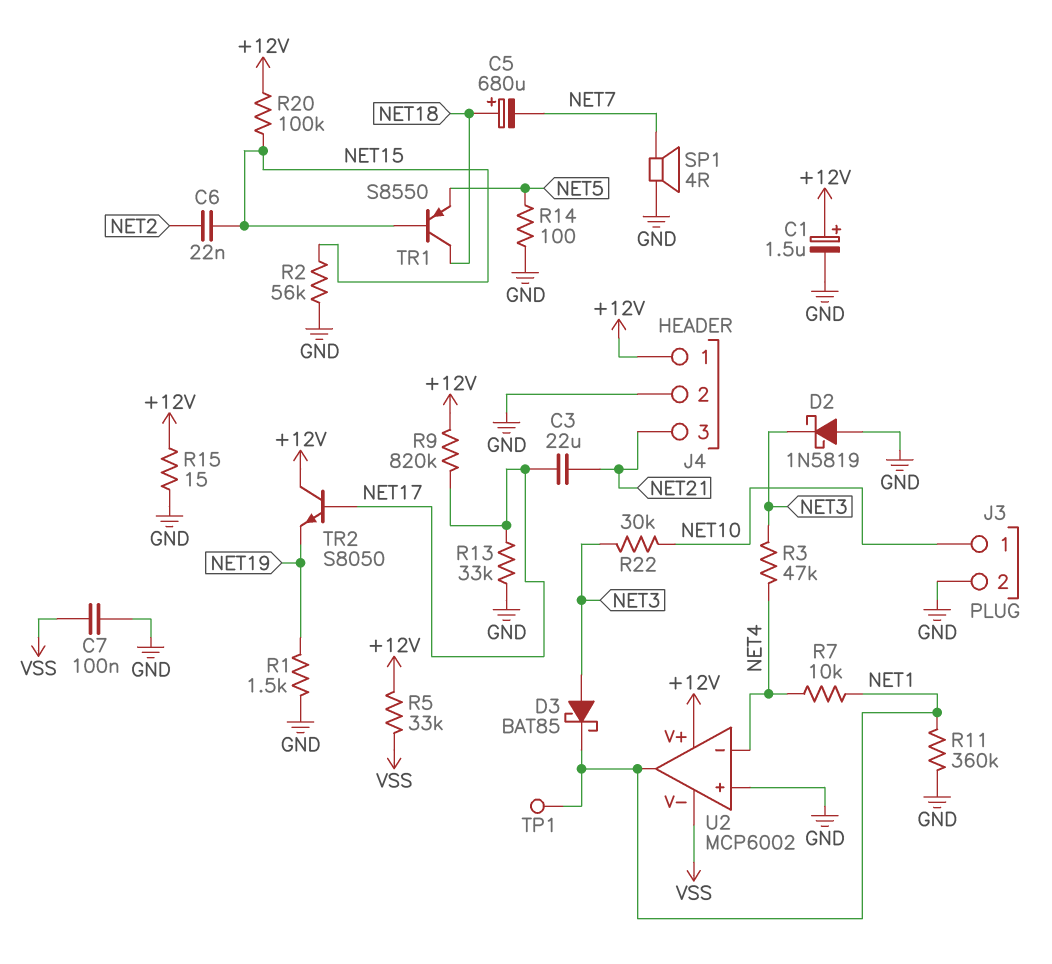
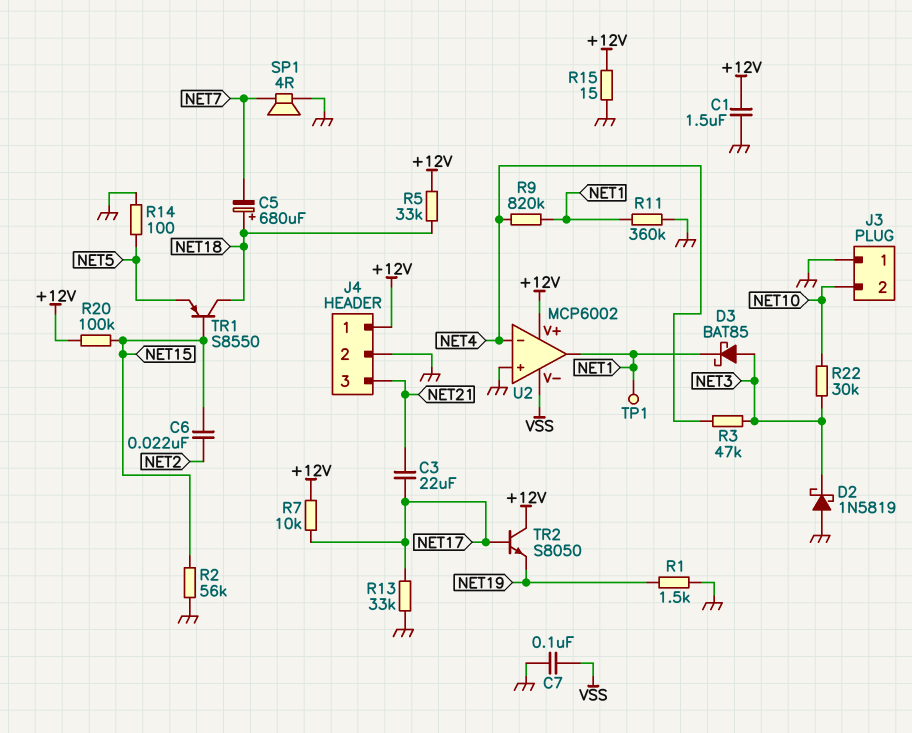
C1: 1.5uF (plus +12V, minus GND) -> 1.5uF (+12V, GND)
J3 pin 1: NET10 -> GND
J3 pin 2: GND -> NET10
R5: 33k (+12V, VSS) -> 33k (+12V, NET18)
R7: 10k (NET1, NET4) -> 10k (+12V, NET17)
R9: 820k (+12V, NET17) -> 820k (NET1, NET4)

